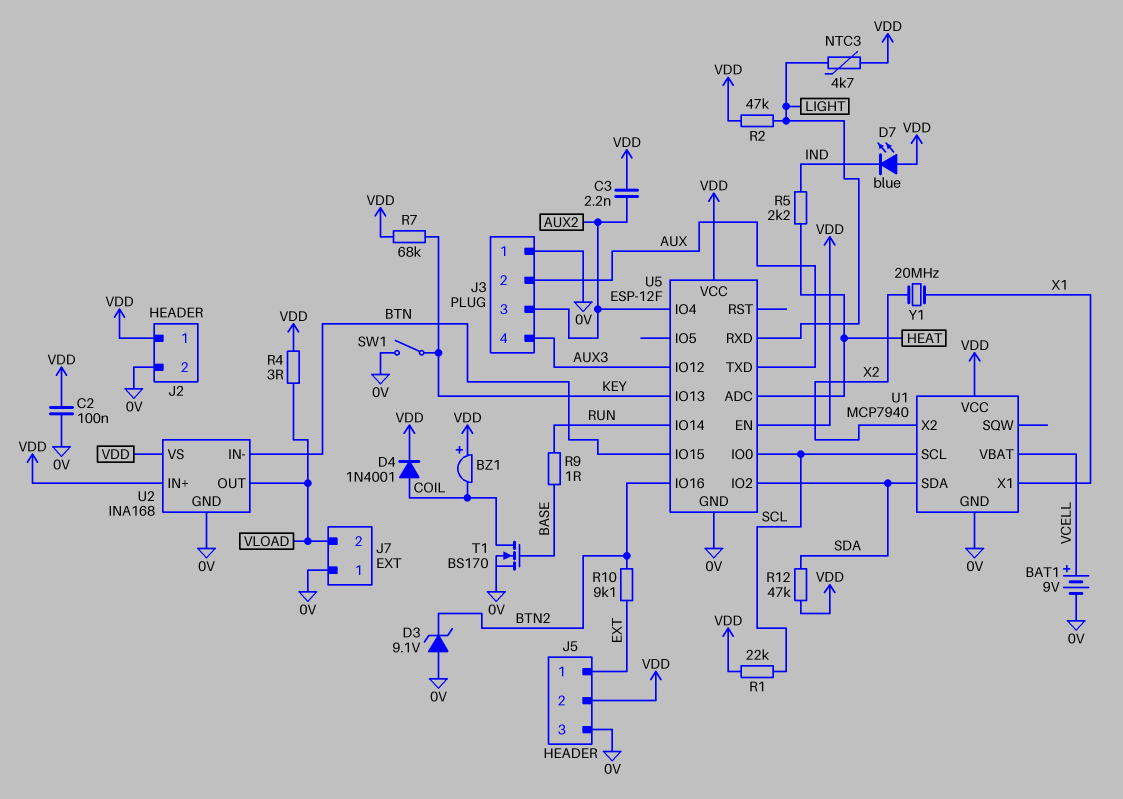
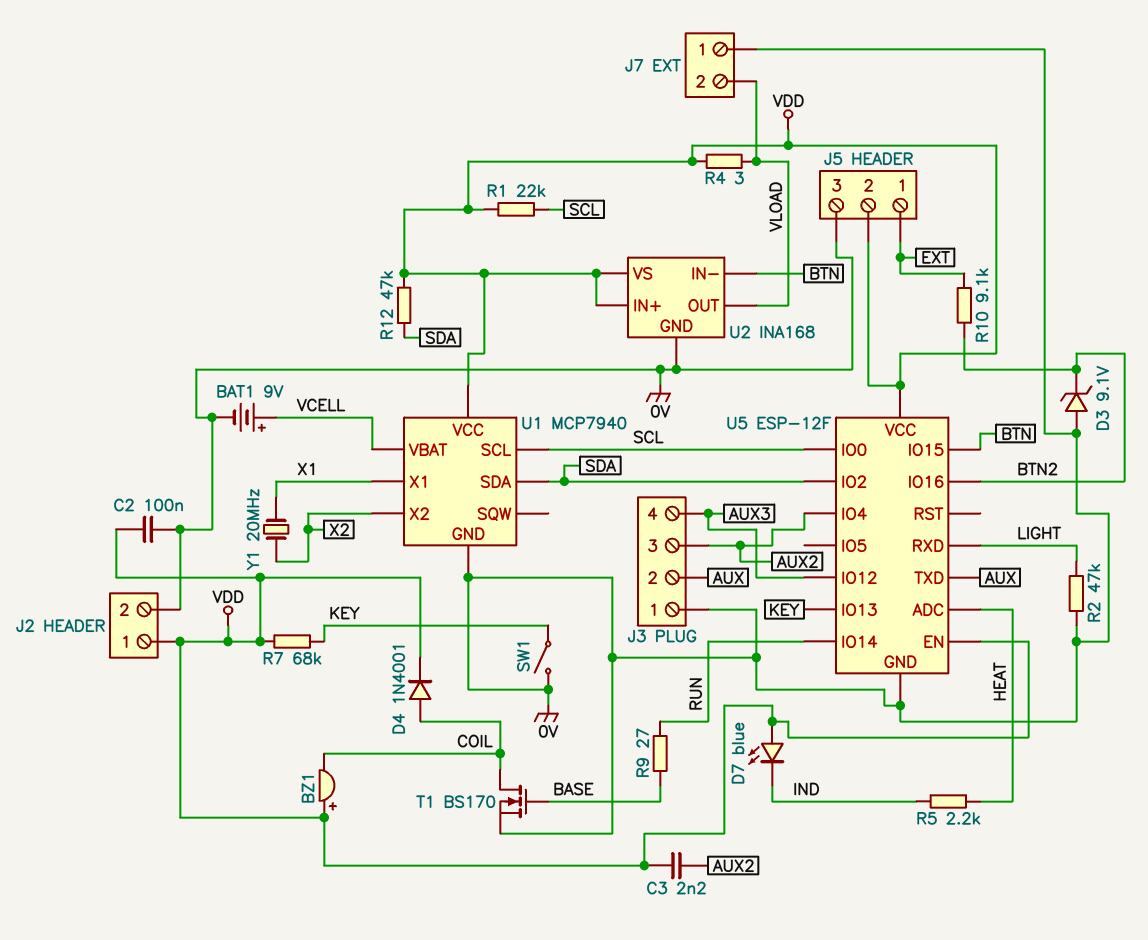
NTC3: 4.7k (LIGHT, VDD) -> none
R2: 47k (LIGHT, VDD) -> 47k (0V, LIGHT)
R9: 1 (BASE, RUN) -> 27 (BASE, RUN)

